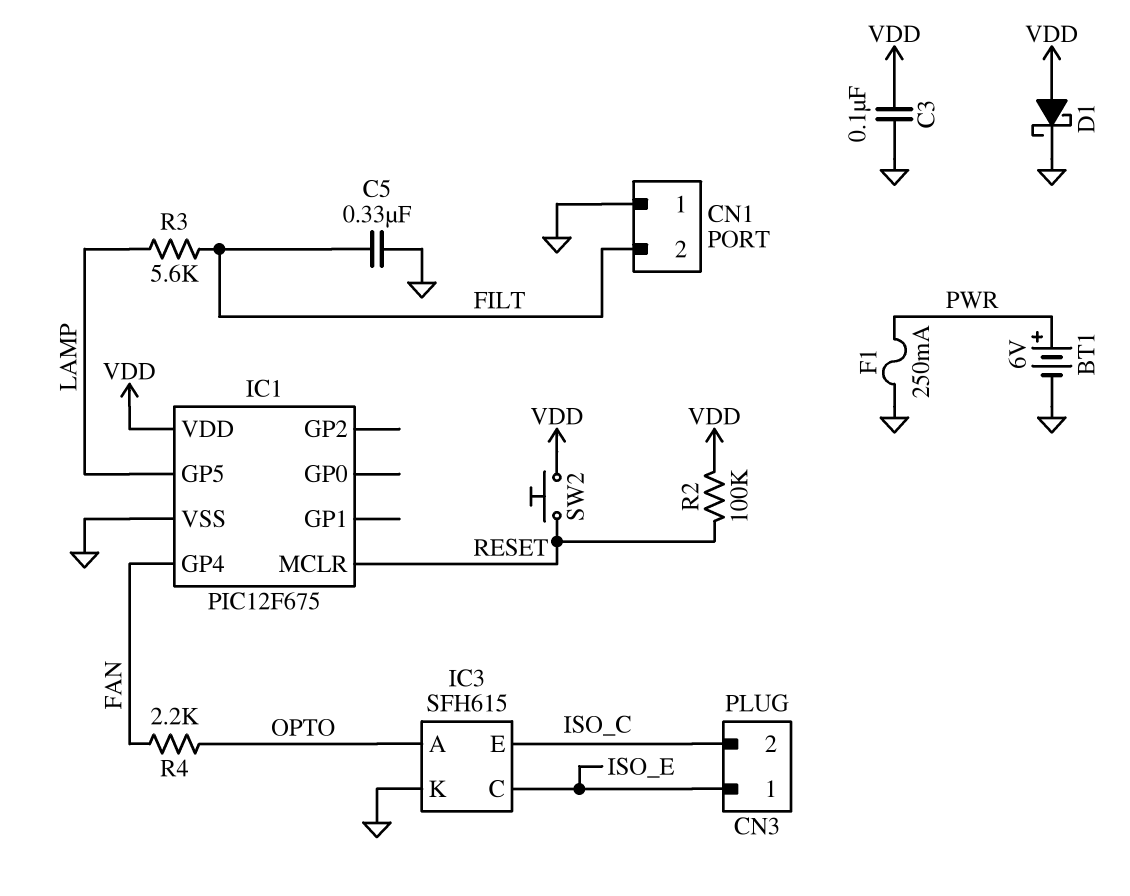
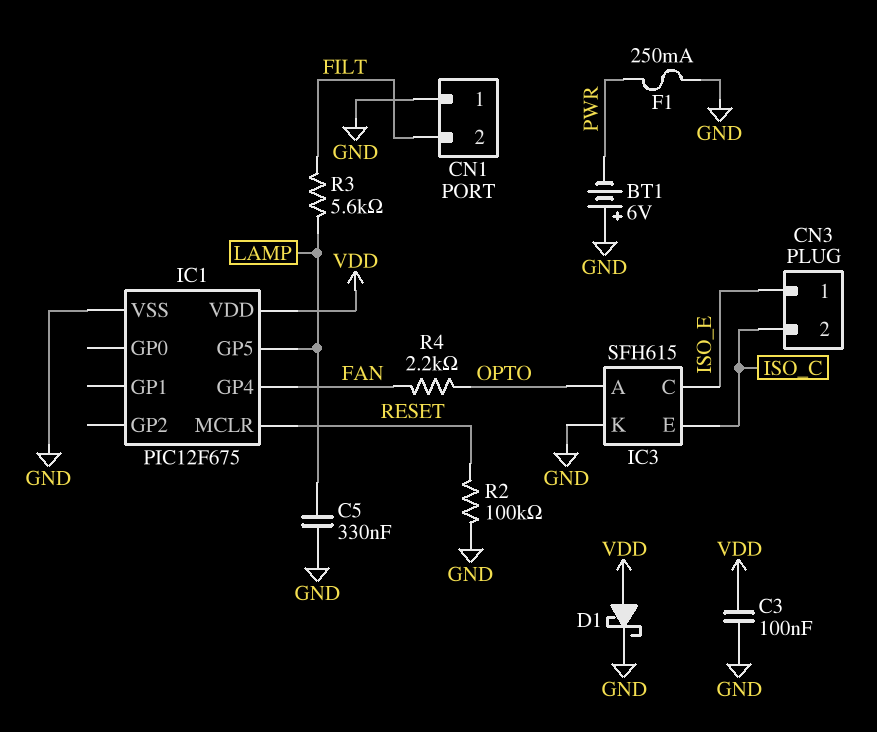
BT1: 6V (plus PWR, minus GND) -> 6V (plus GND, minus PWR)
C5: 330nF (FILT, GND) -> 330nF (GND, LAMP)
R2: 100k (RESET, VDD) -> 100k (GND, RESET)
SW2: button (RESET, VDD) -> none

